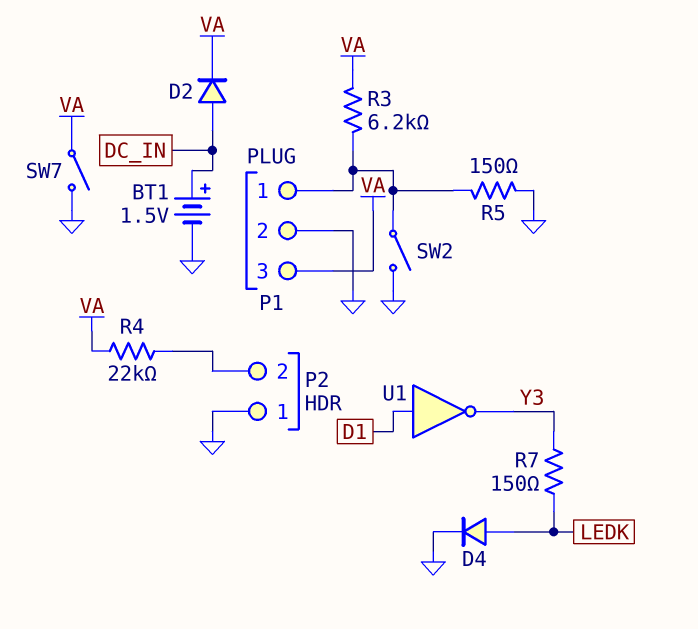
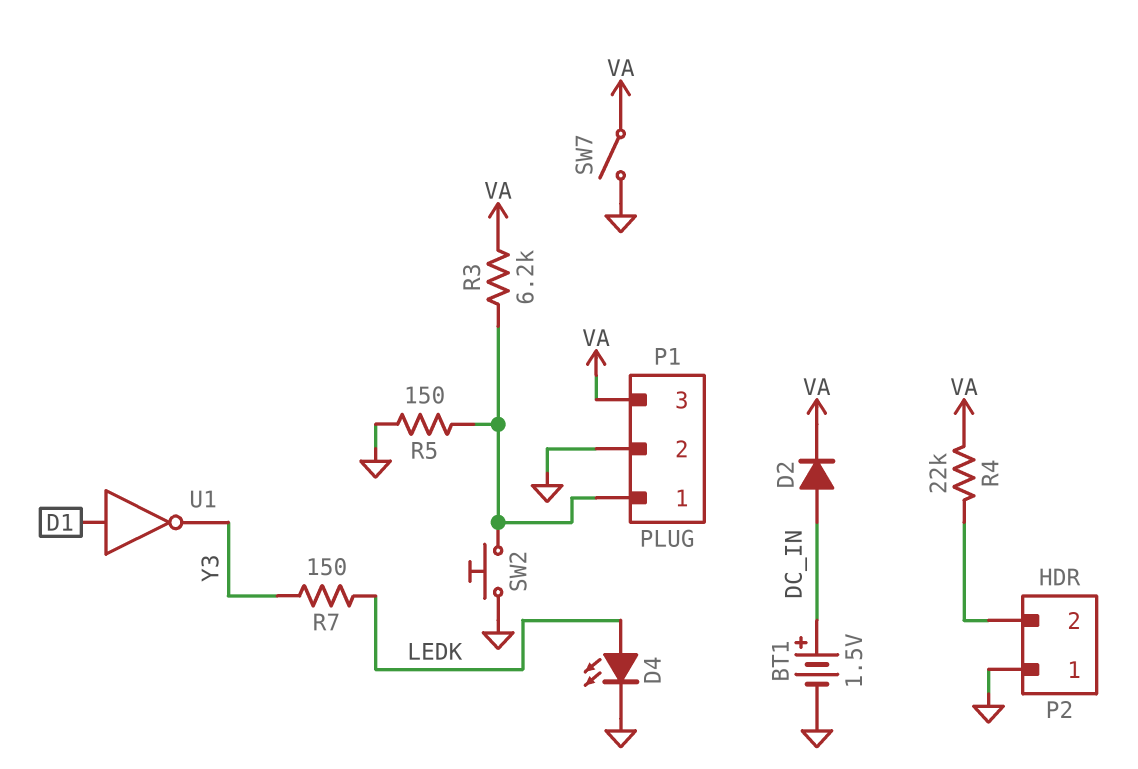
D4: diode (A LEDK, K GND) -> LED (A LEDK, K GND)
SW2: switch (GND, P1/1) -> button (GND, P1/1)

